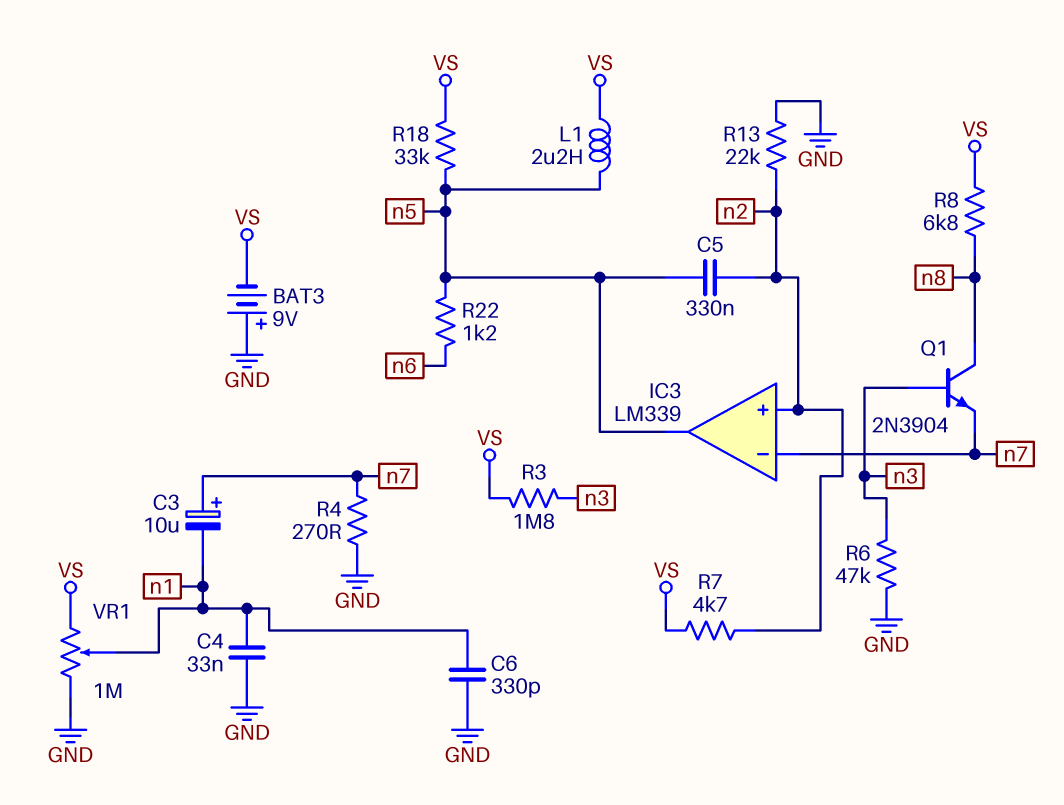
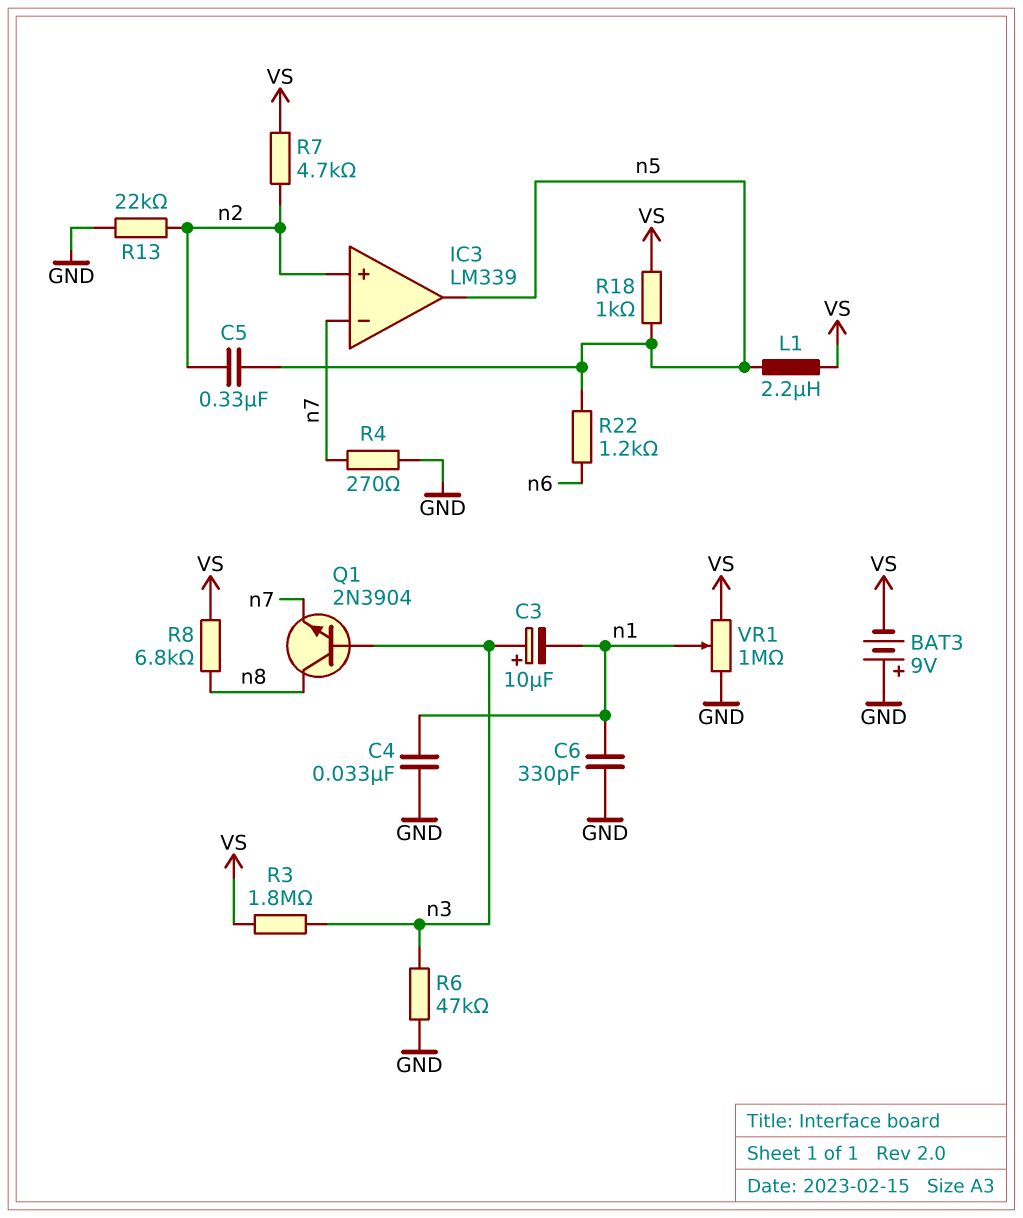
C3: 10uF (plus n7, minus n1) -> 10uF (plus n3, minus n1)
R18: 33k (VS, n5) -> 1k (VS, n5)

